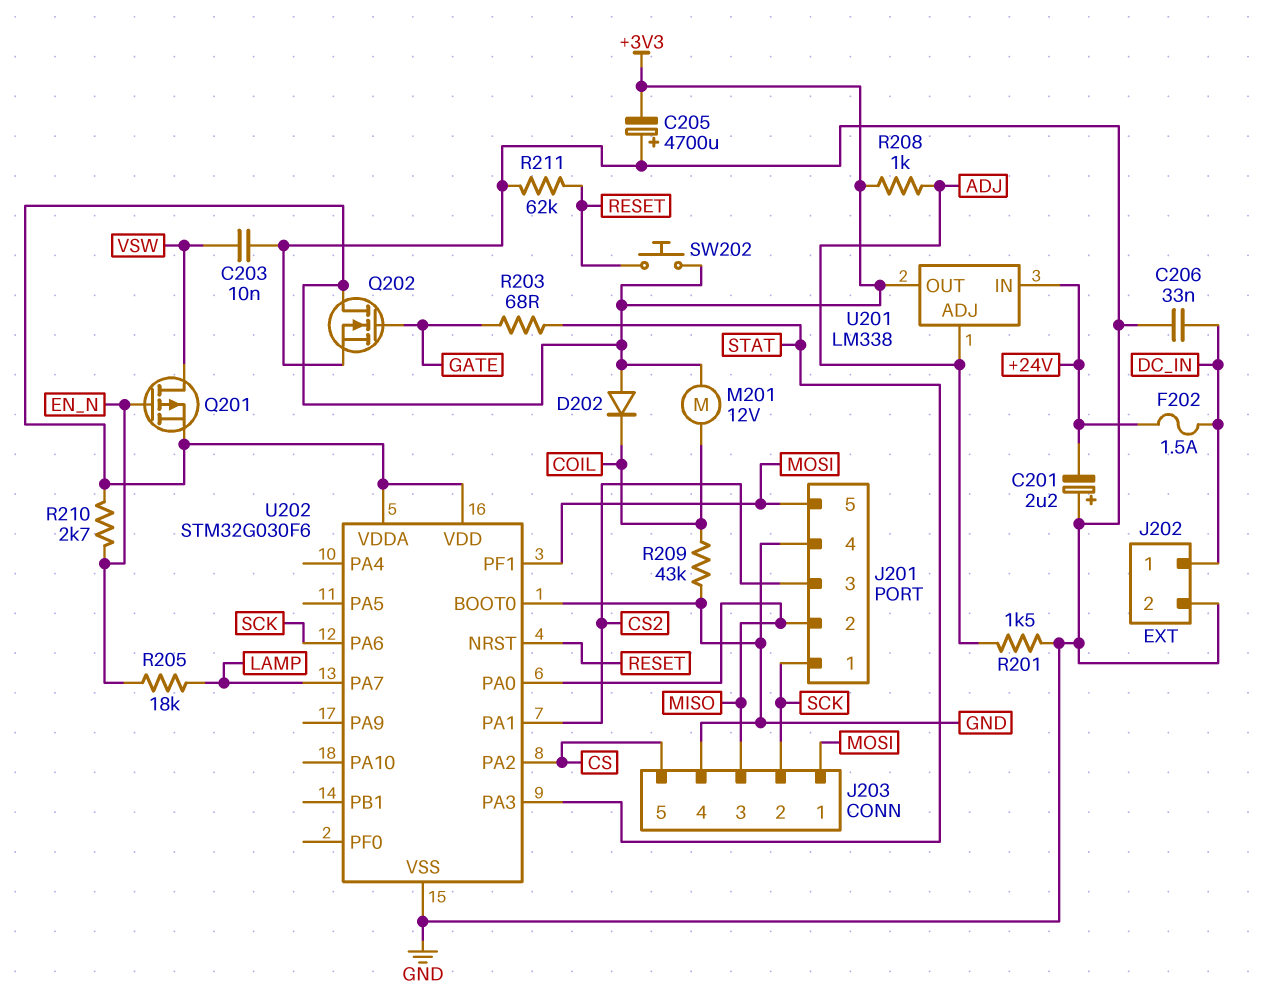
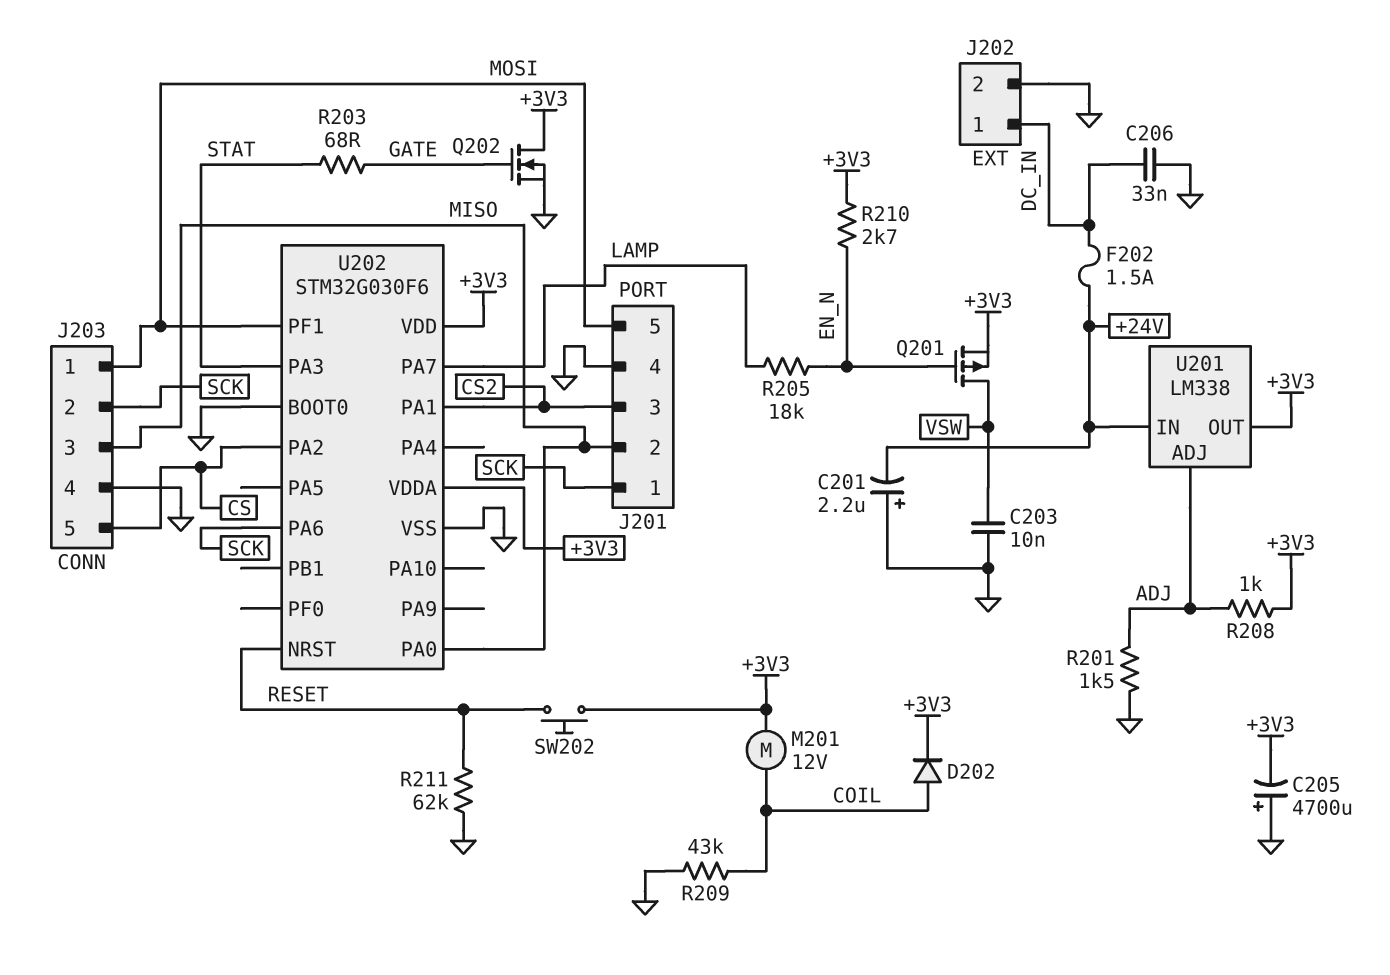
D202: diode (A +3V3, K COIL) -> diode (A COIL, K +3V3)

